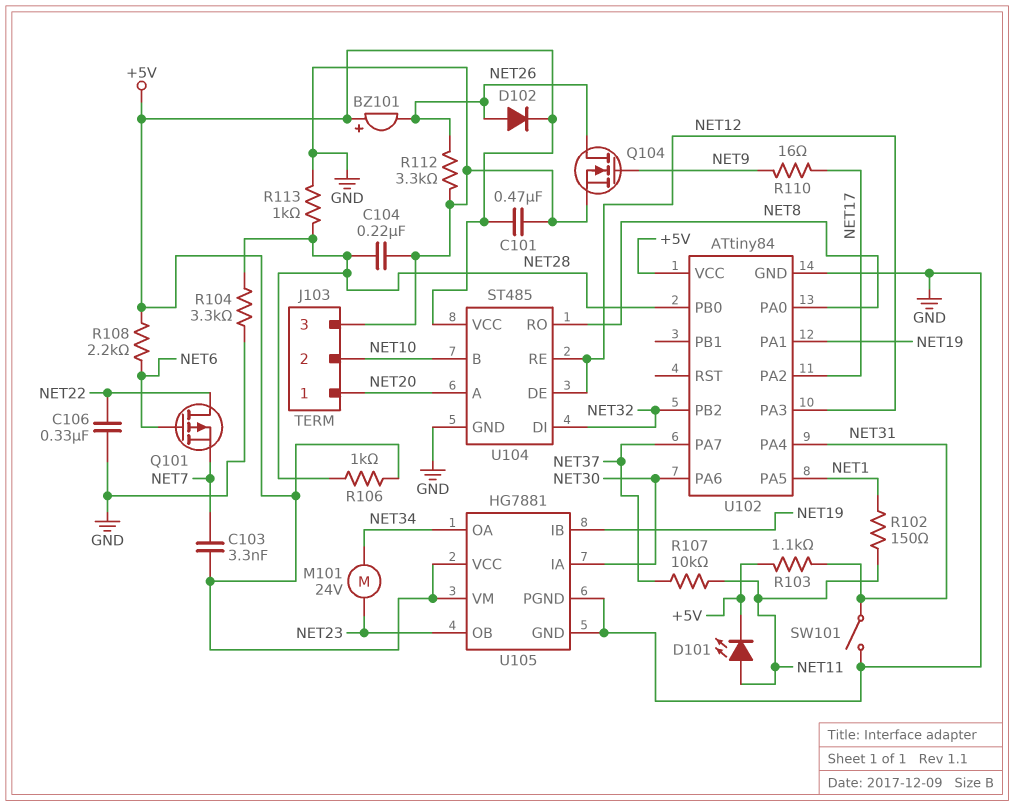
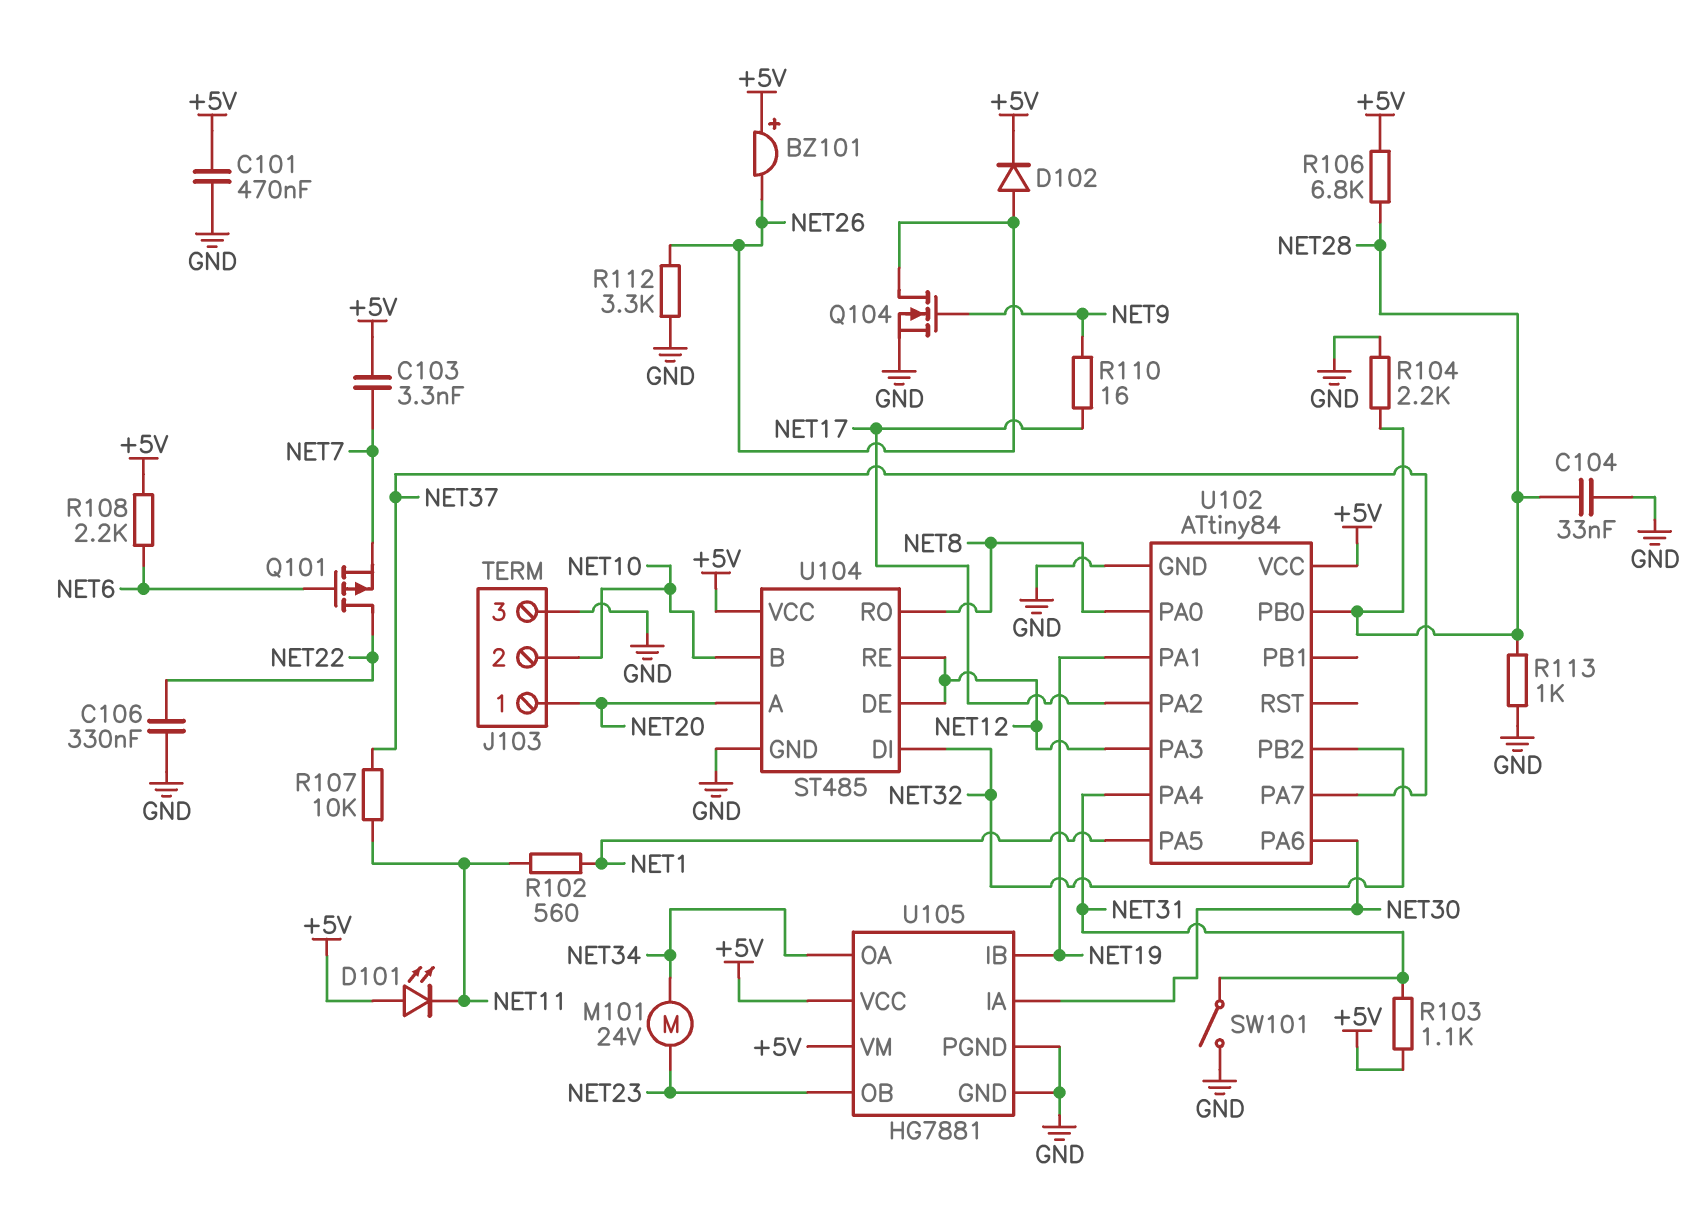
C104: 220nF (GND, NET28) -> 33nF (GND, NET28)
D101: LED (A NET11, K +5V) -> LED (A +5V, K NET11)
R102: 150 (NET1, NET11) -> 560 (NET1, NET11)
R104: 3.3k (GND, NET28) -> 2.2k (GND, NET28)
R106: 1k (+5V, NET28) -> 6.8k (+5V, NET28)

